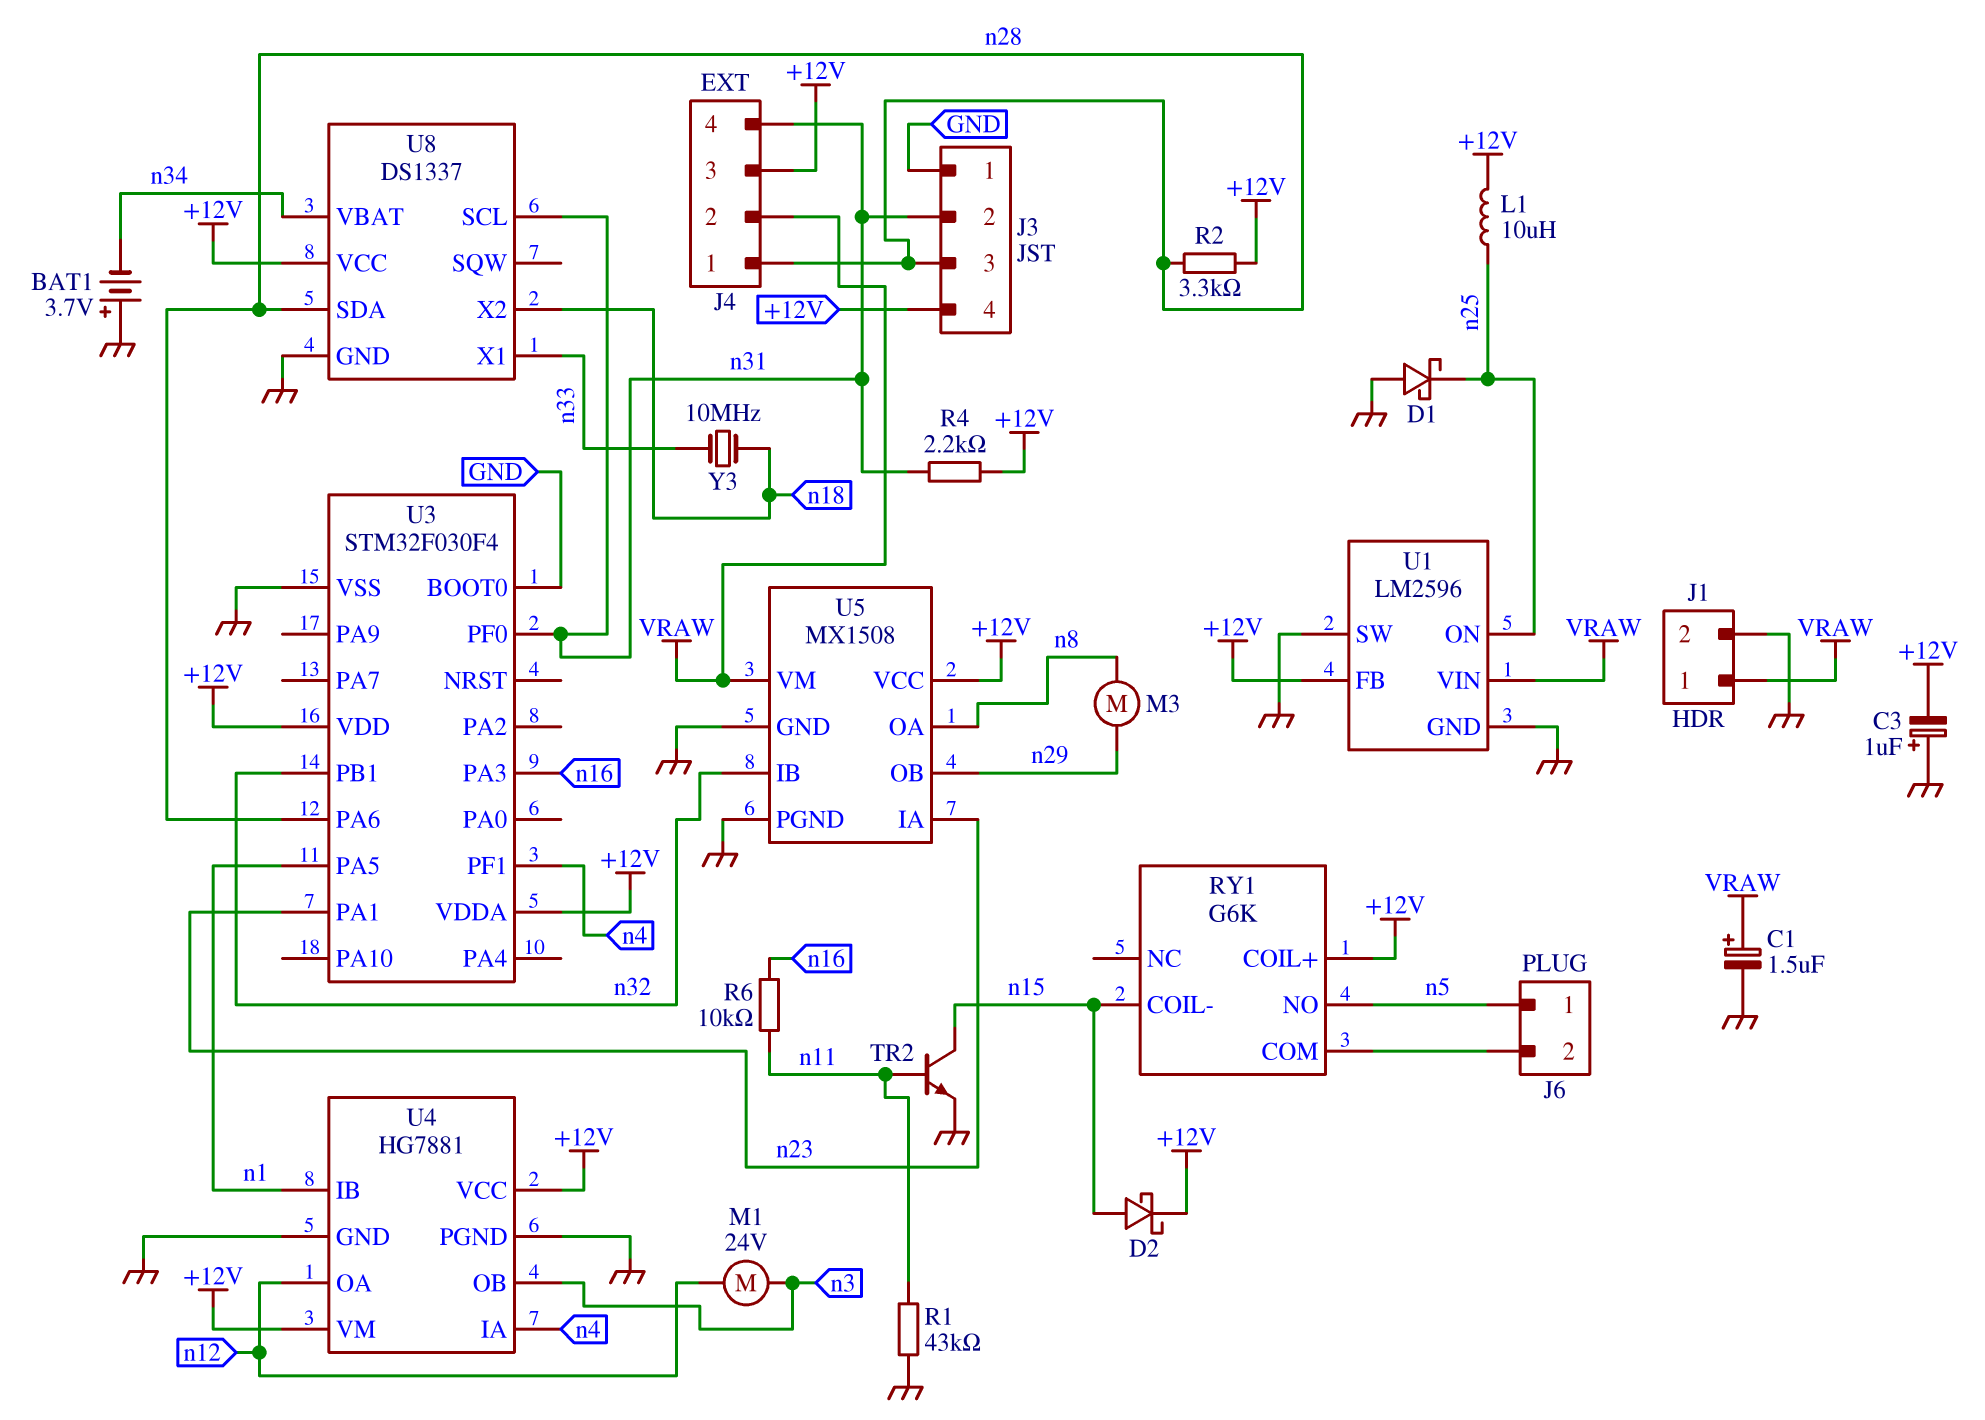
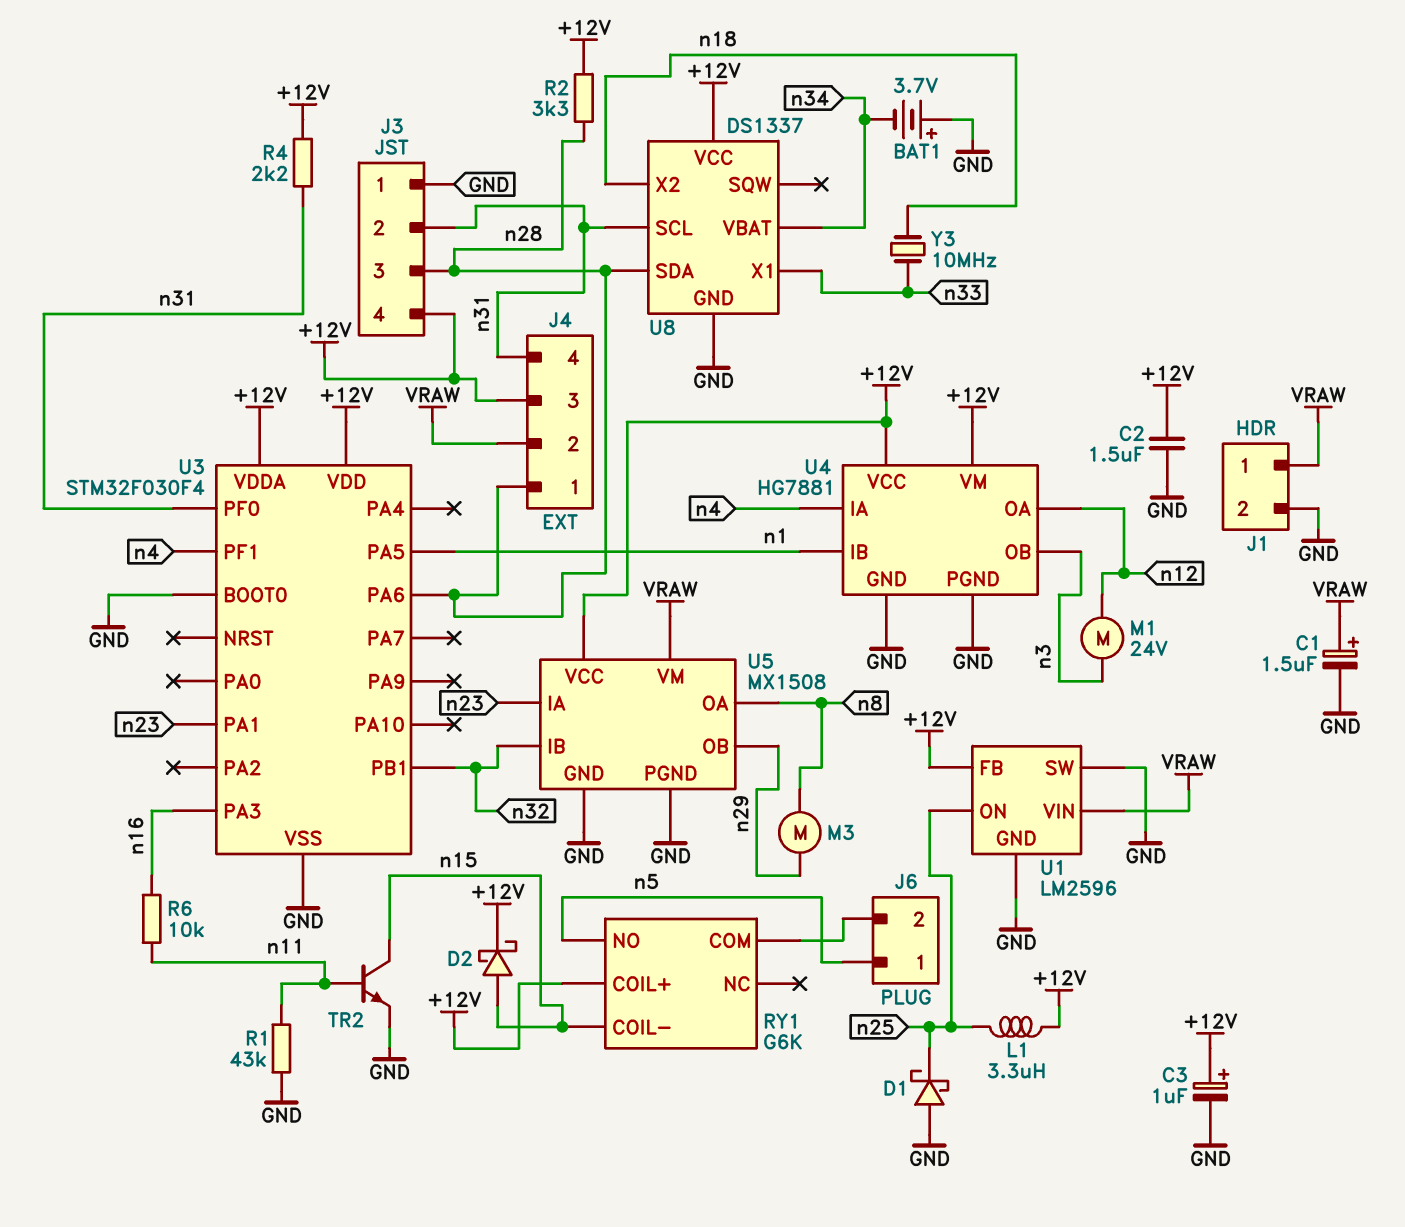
C2: none -> 1.5uF (+12V, GND)
C3: 1uF (plus GND, minus +12V) -> 1uF (plus +12V, minus GND)
L1: 10uH (+12V, n25) -> 3.3uH (+12V, n25)

